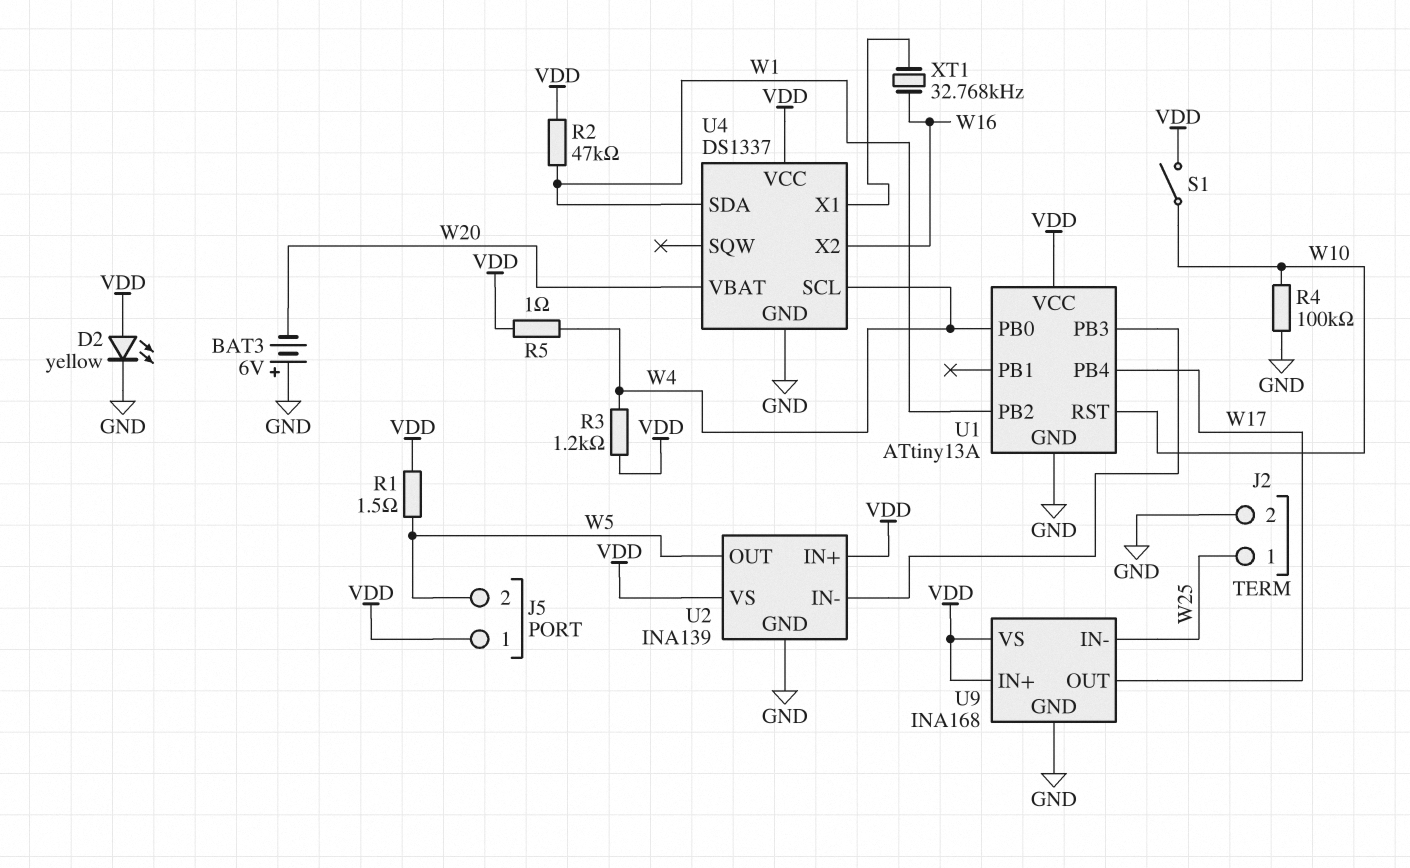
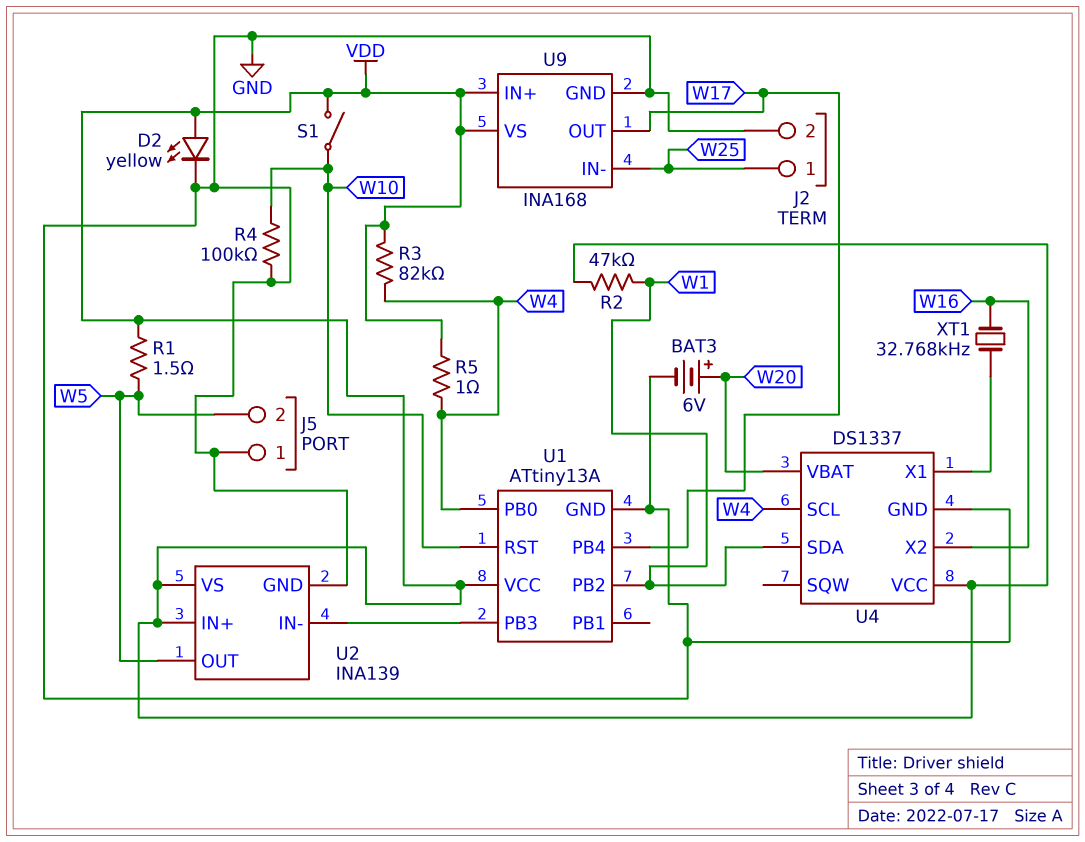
BAT3: 6V (plus GND, minus W20) -> 6V (plus W20, minus GND)
J5 pin 1: VDD -> GND
R3: 1.2k (VDD, W4) -> 82k (VDD, W4)

